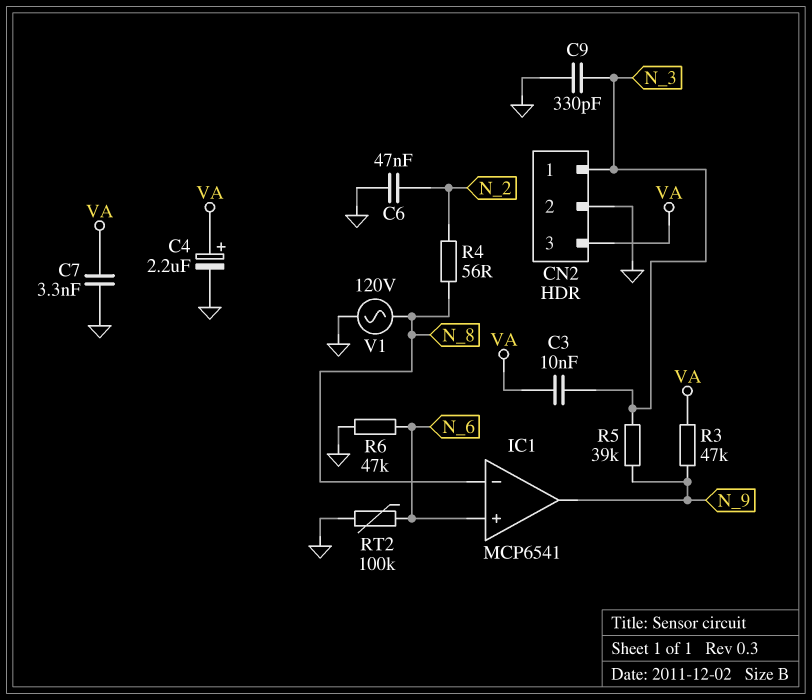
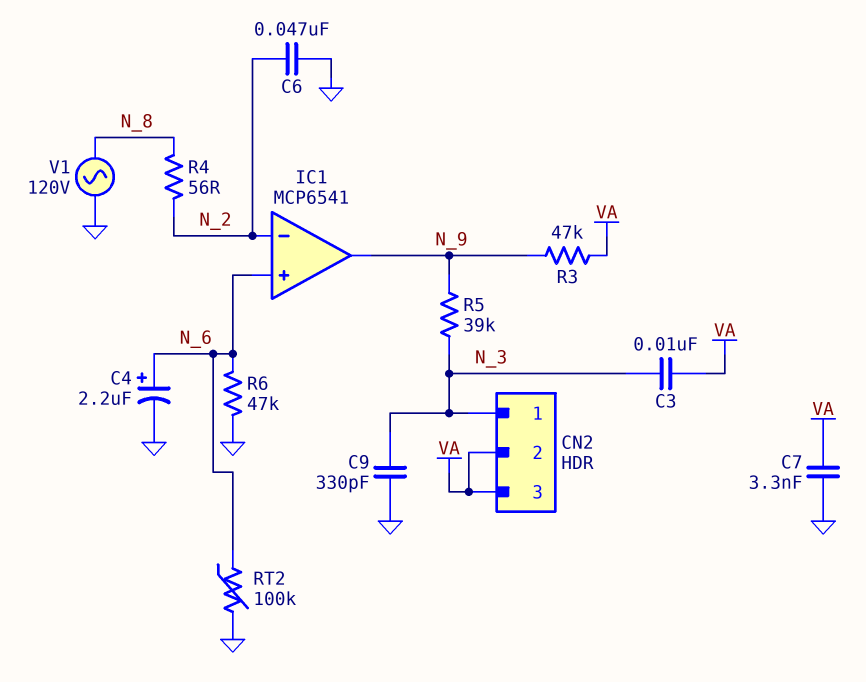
C4: 2.2uF (plus VA, minus GND) -> 2.2uF (plus N_6, minus GND)
CN2 pin 2: GND -> VA
IC1 pin in-: N_8 -> N_2

